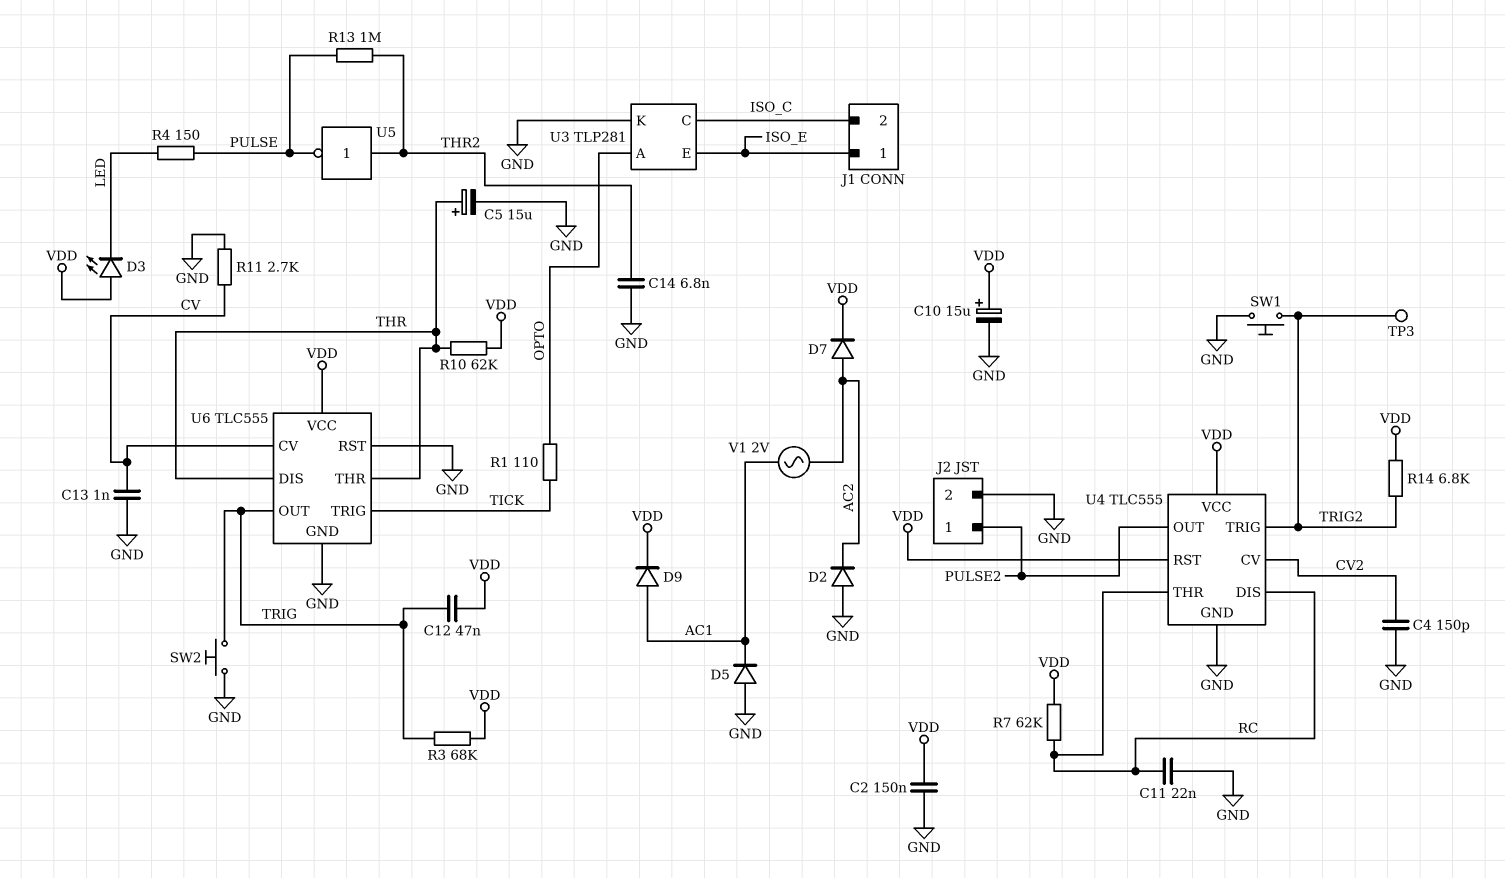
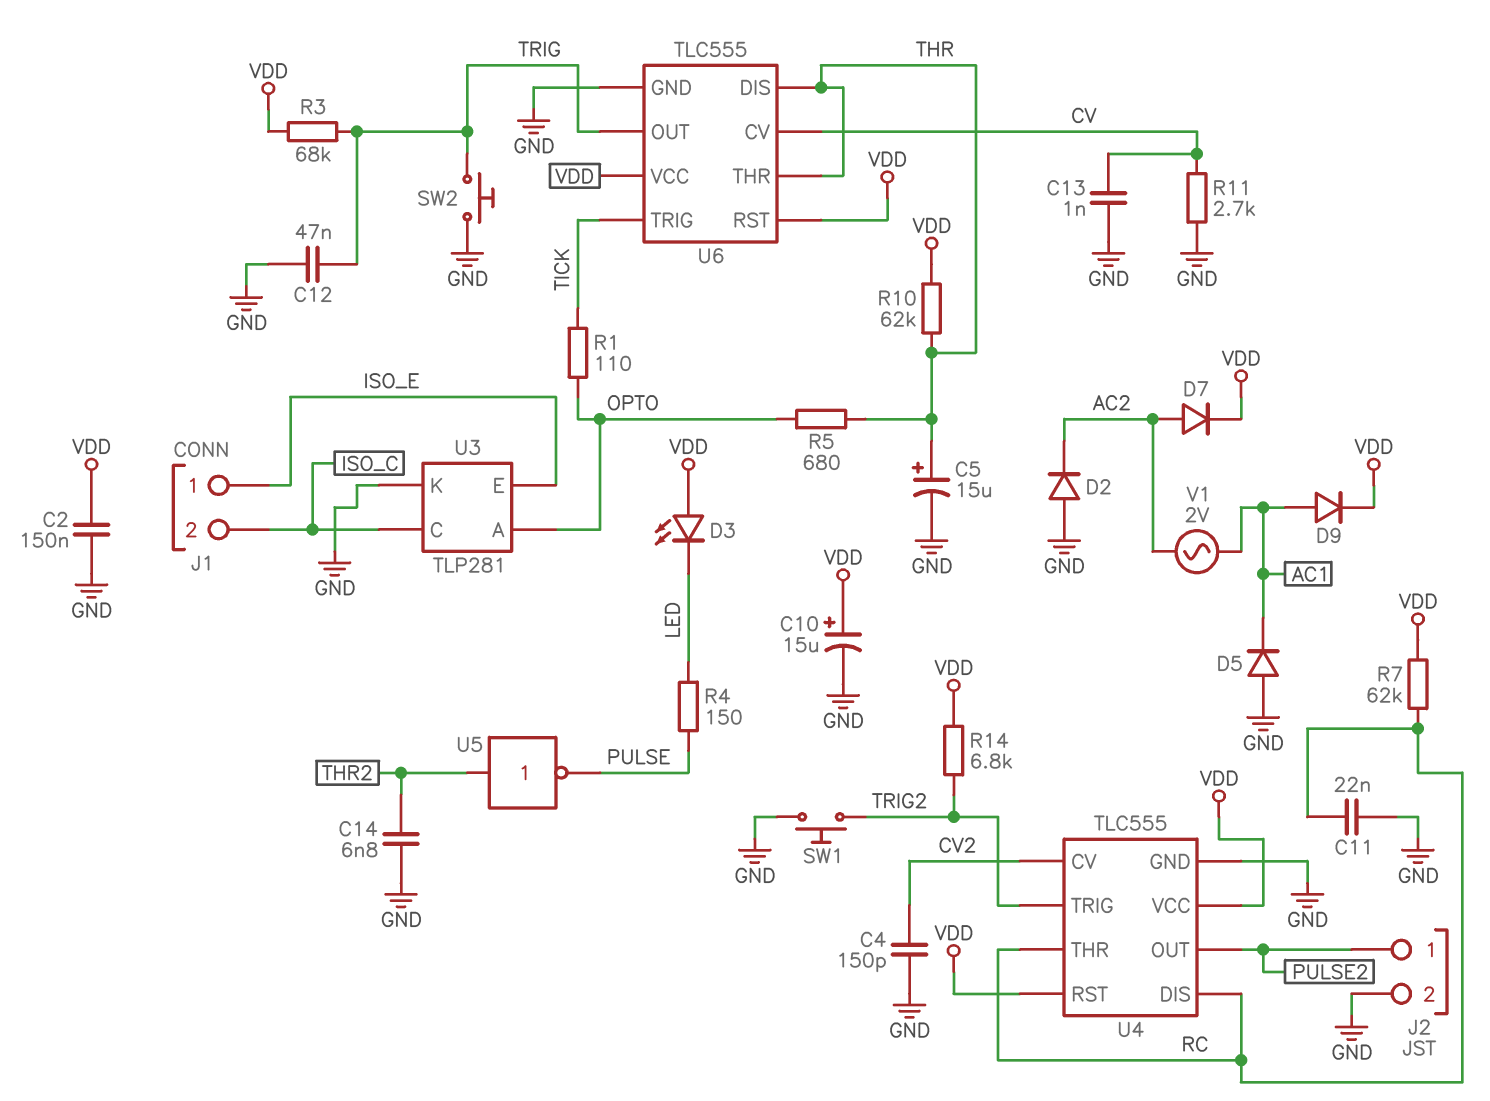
C12: 47nF (TRIG, VDD) -> 47nF (GND, TRIG)
R5: none -> 680 (OPTO, THR)
R13: 1M (PULSE, THR2) -> none
TP3: test point (TRIG2) -> none
U6 pin RST: GND -> VDD

